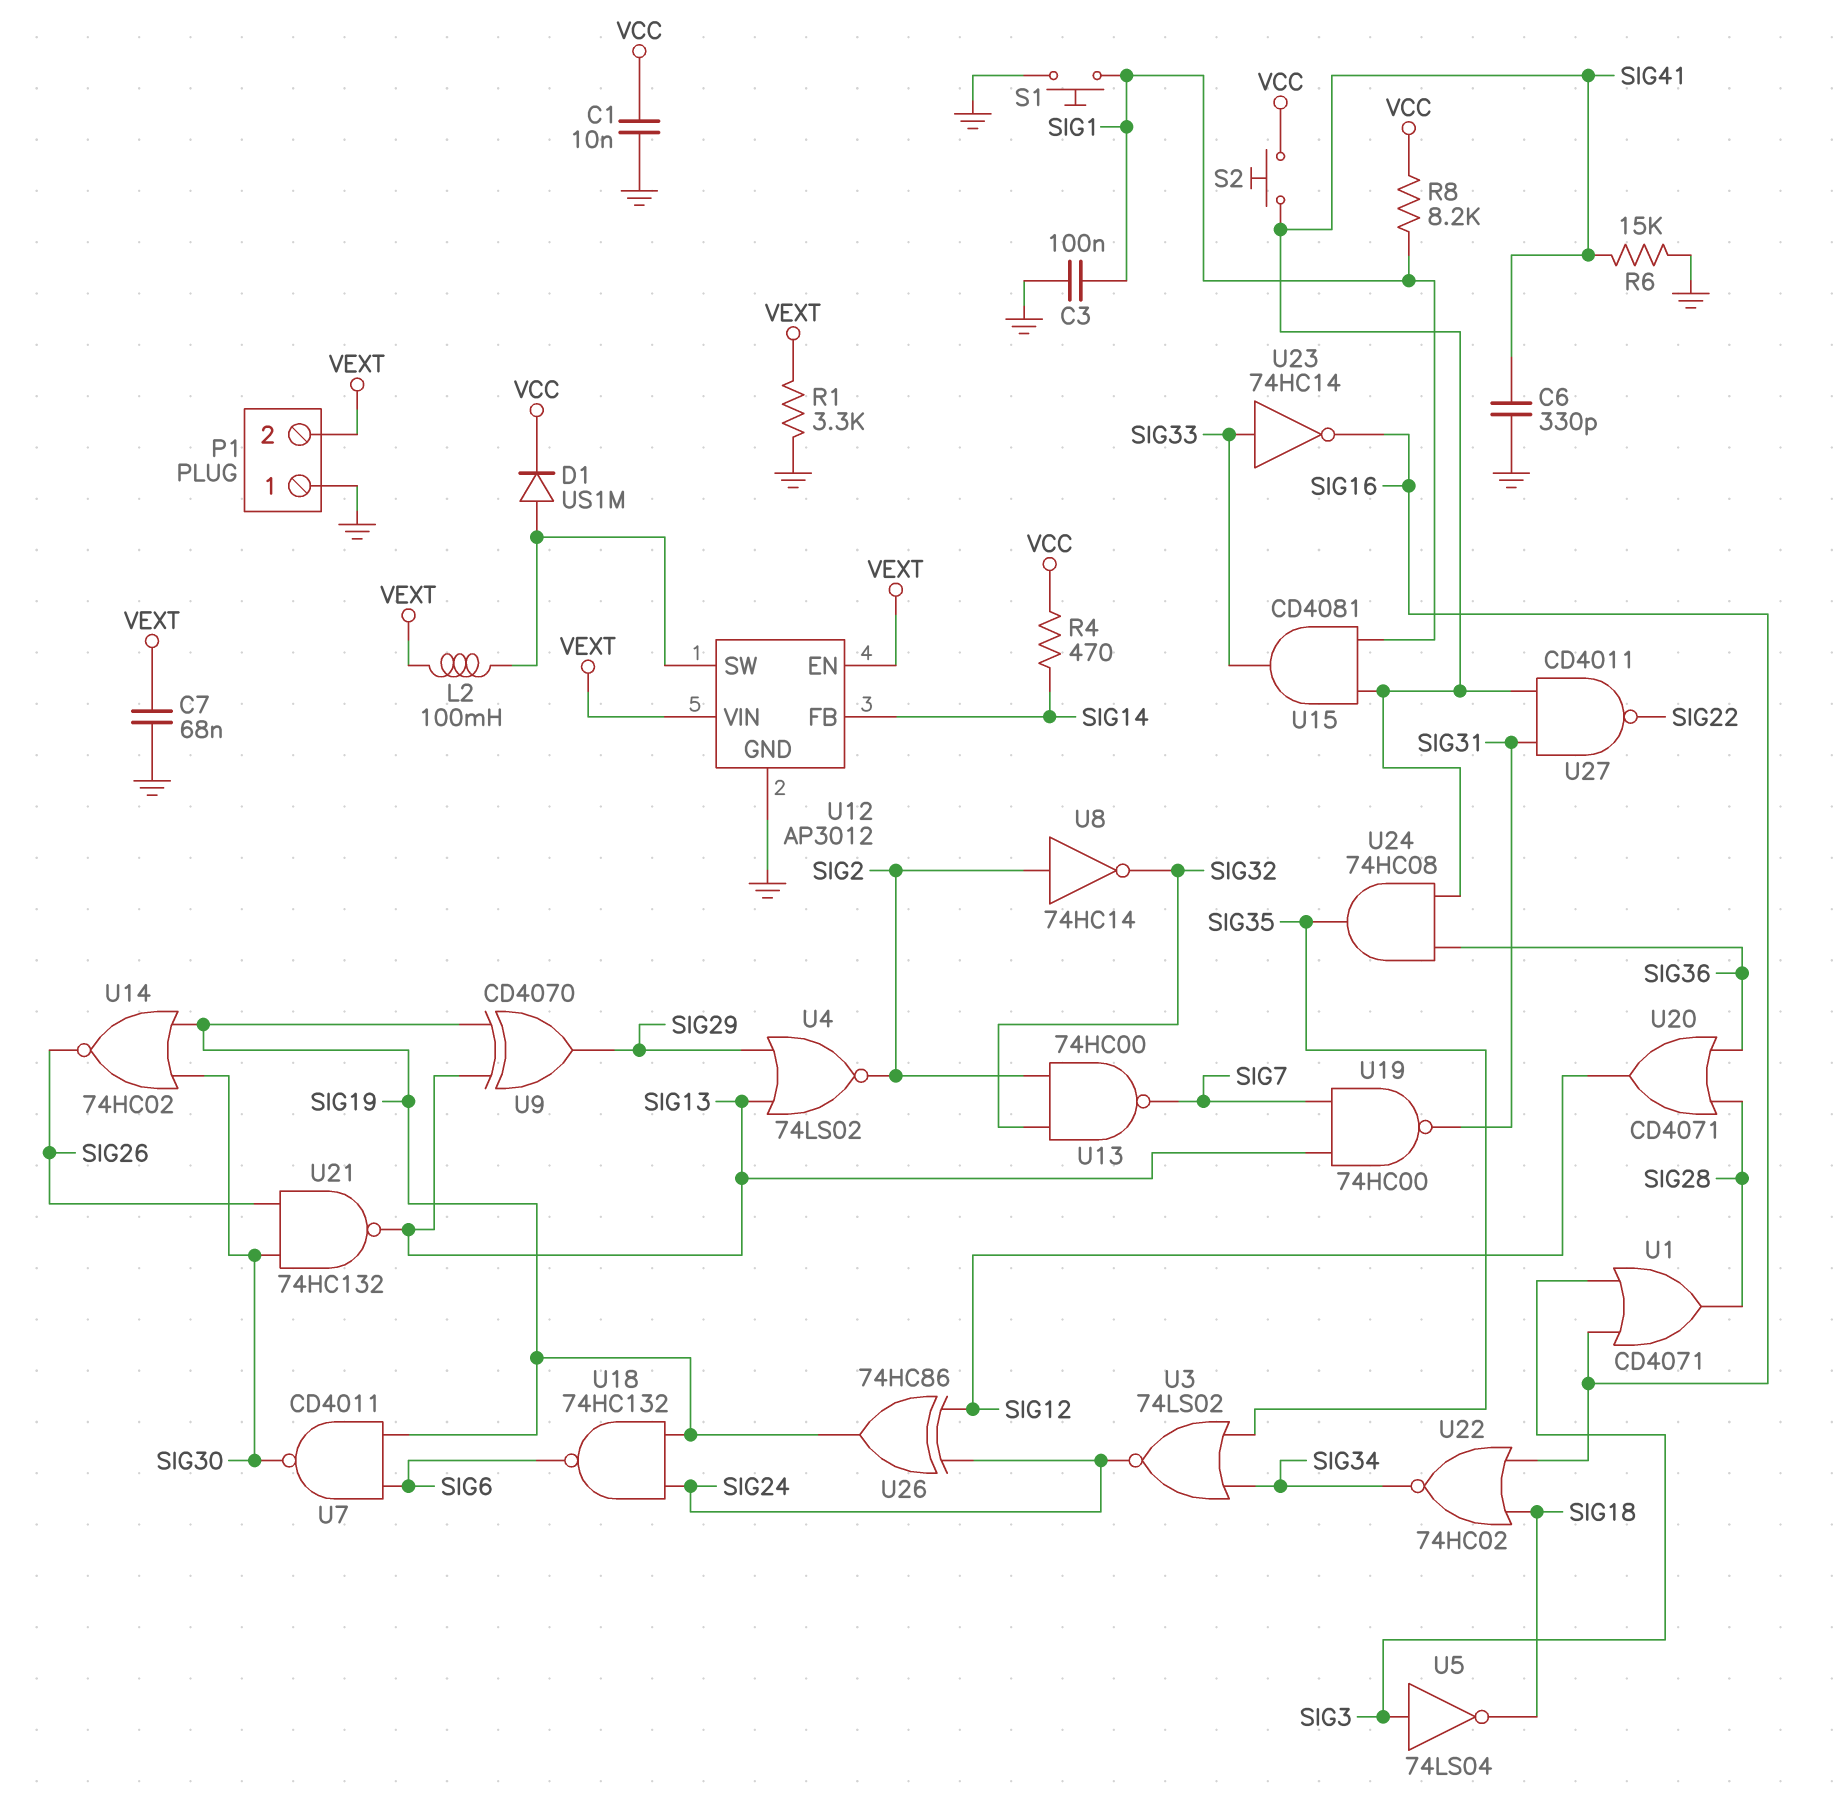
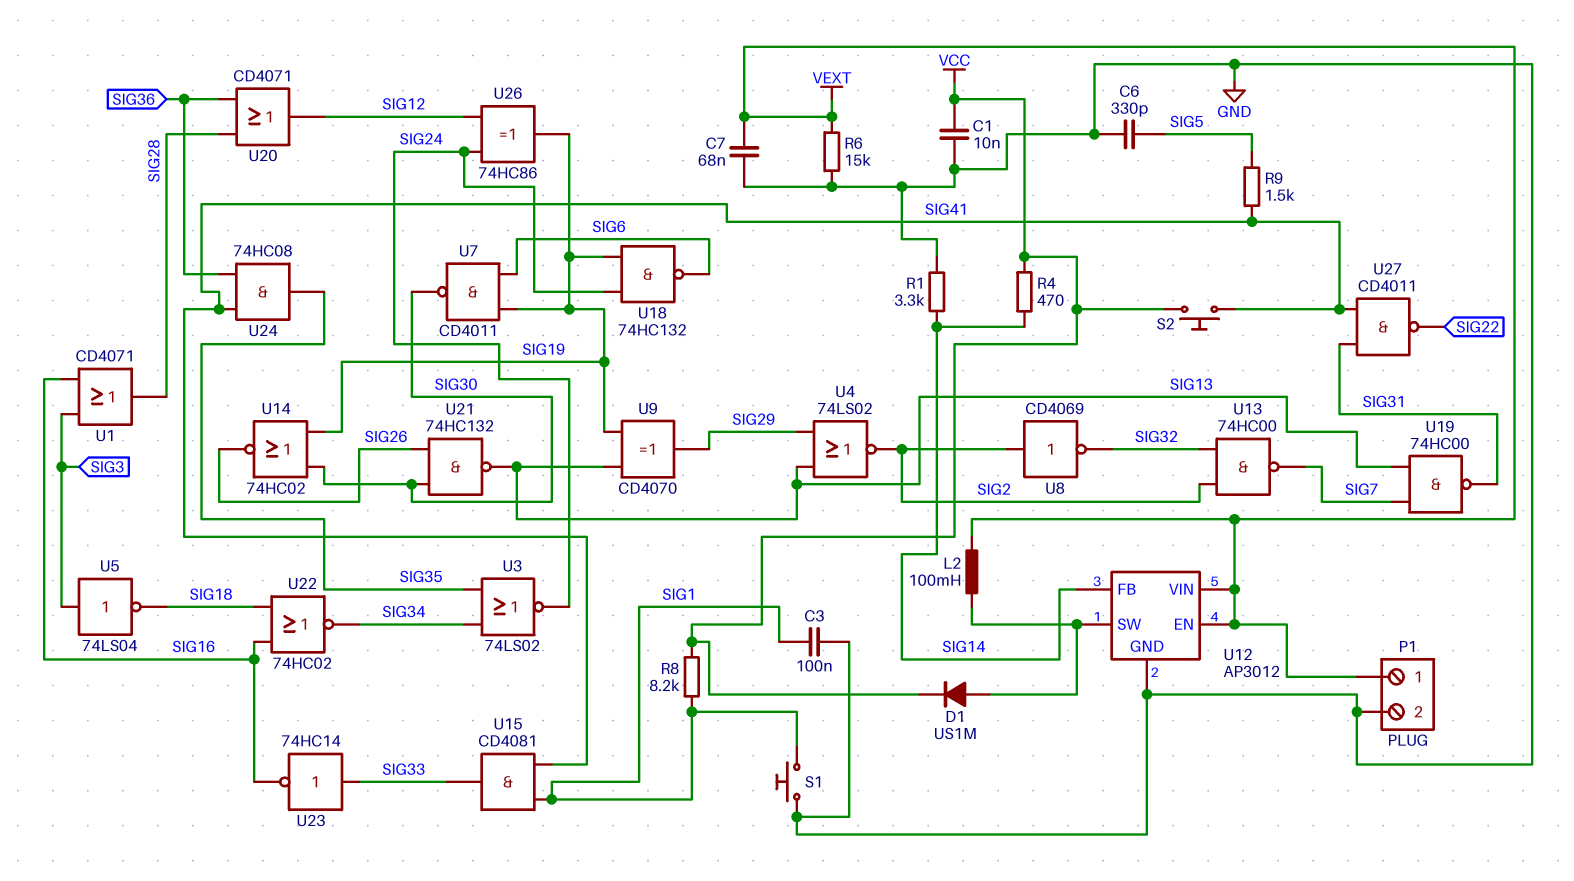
C6: 330pF (GND, SIG41) -> 330pF (GND, SIG5)
P1 pin 1: GND -> VEXT
P1 pin 2: VEXT -> GND
R1: 3.3k (GND, VEXT) -> 3.3k (GND, SIG14)
R6: 15k (GND, SIG41) -> 15k (GND, VEXT)
R9: none -> 1.5k (SIG5, SIG41)
U8: NOT 74HC14 (in SIG2, out SIG32) -> NOT CD4069 (in SIG2, out SIG32)

